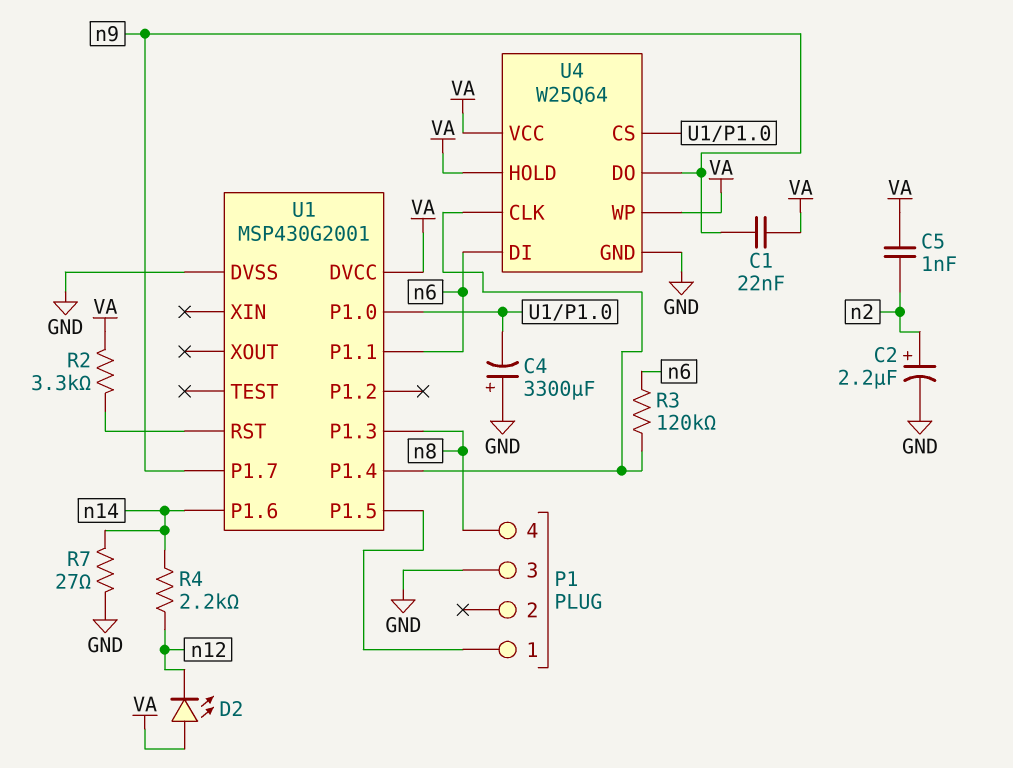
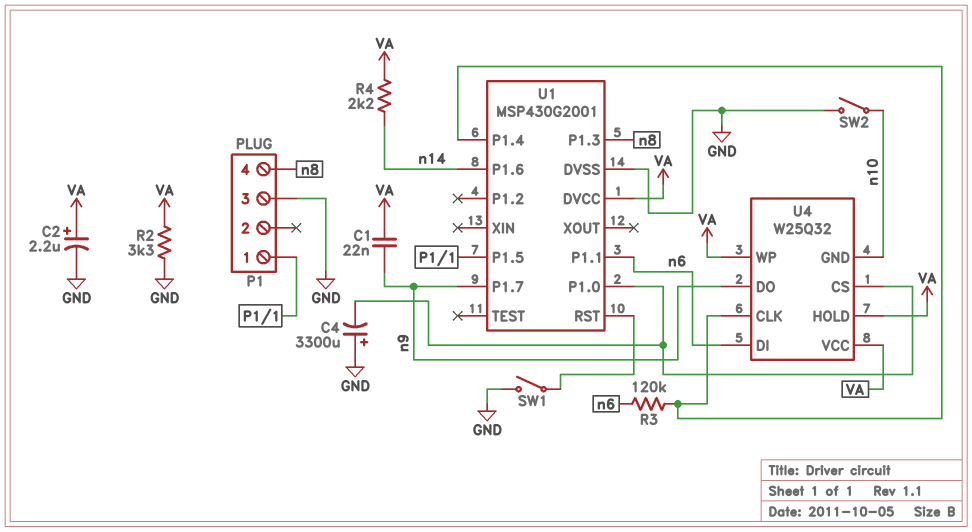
C2: 2.2uF (plus n2, minus GND) -> 2.2uF (plus VA, minus GND)
C5: 1nF (VA, n2) -> none
D2: LED (A VA, K n12) -> none
R2: 3.3k (U1/RST, VA) -> 3.3k (GND, VA)
R4: 2.2k (n12, n14) -> 2.2k (VA, n14)
R7: 27 (GND, n14) -> none
SW1: none -> switch (GND, U1/RST)
SW2: none -> switch (GND, n10)
U4: W25Q64 -> W25Q32
U4 pin GND: GND -> n10

